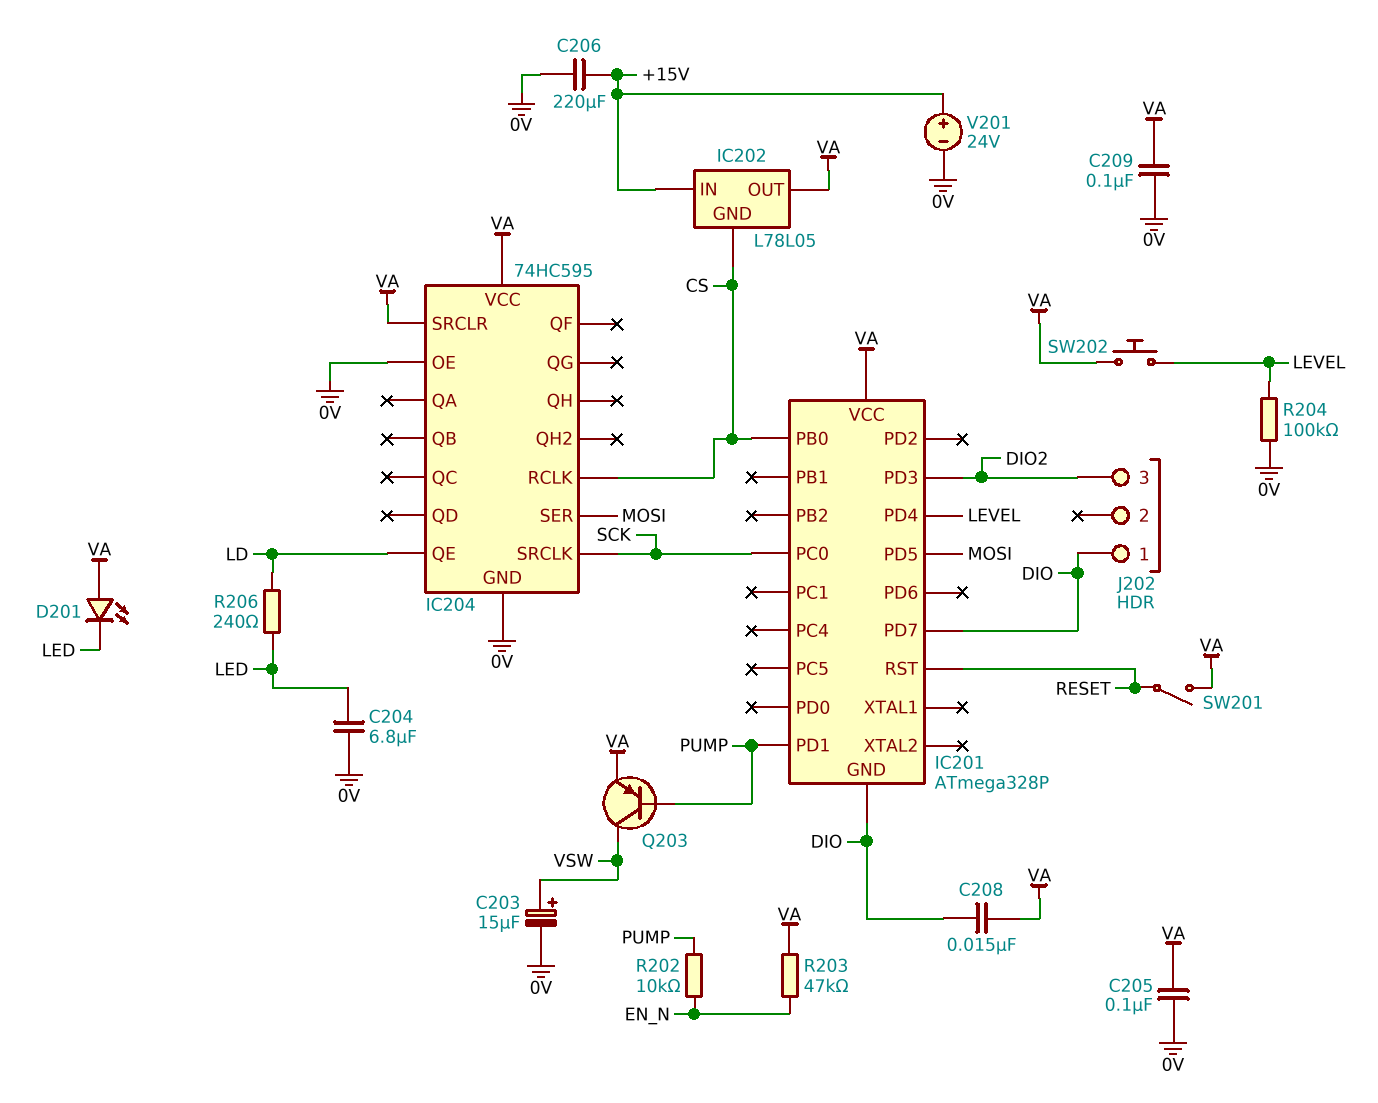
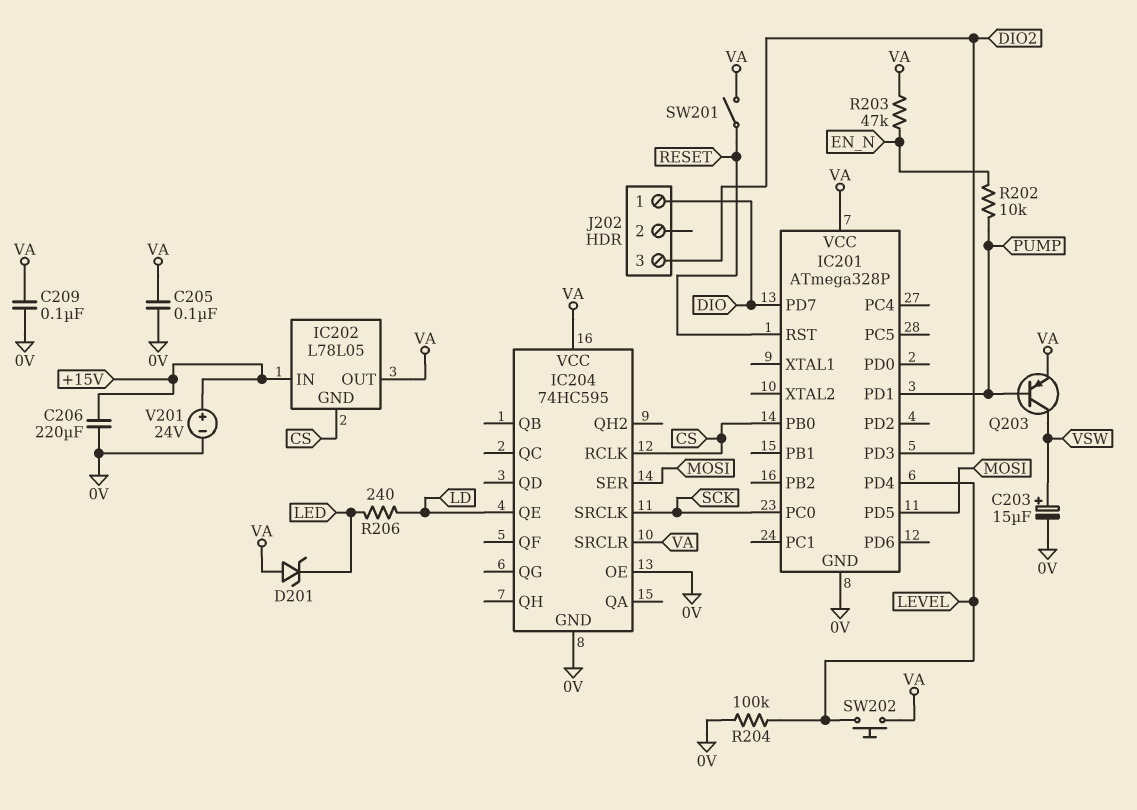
C204: 6.8uF (0V, LED) -> none
C208: 15nF (DIO, VA) -> none
D201: LED (A VA, K LED) -> zener (A VA, K LED)
IC201 pin GND: DIO -> 0V

